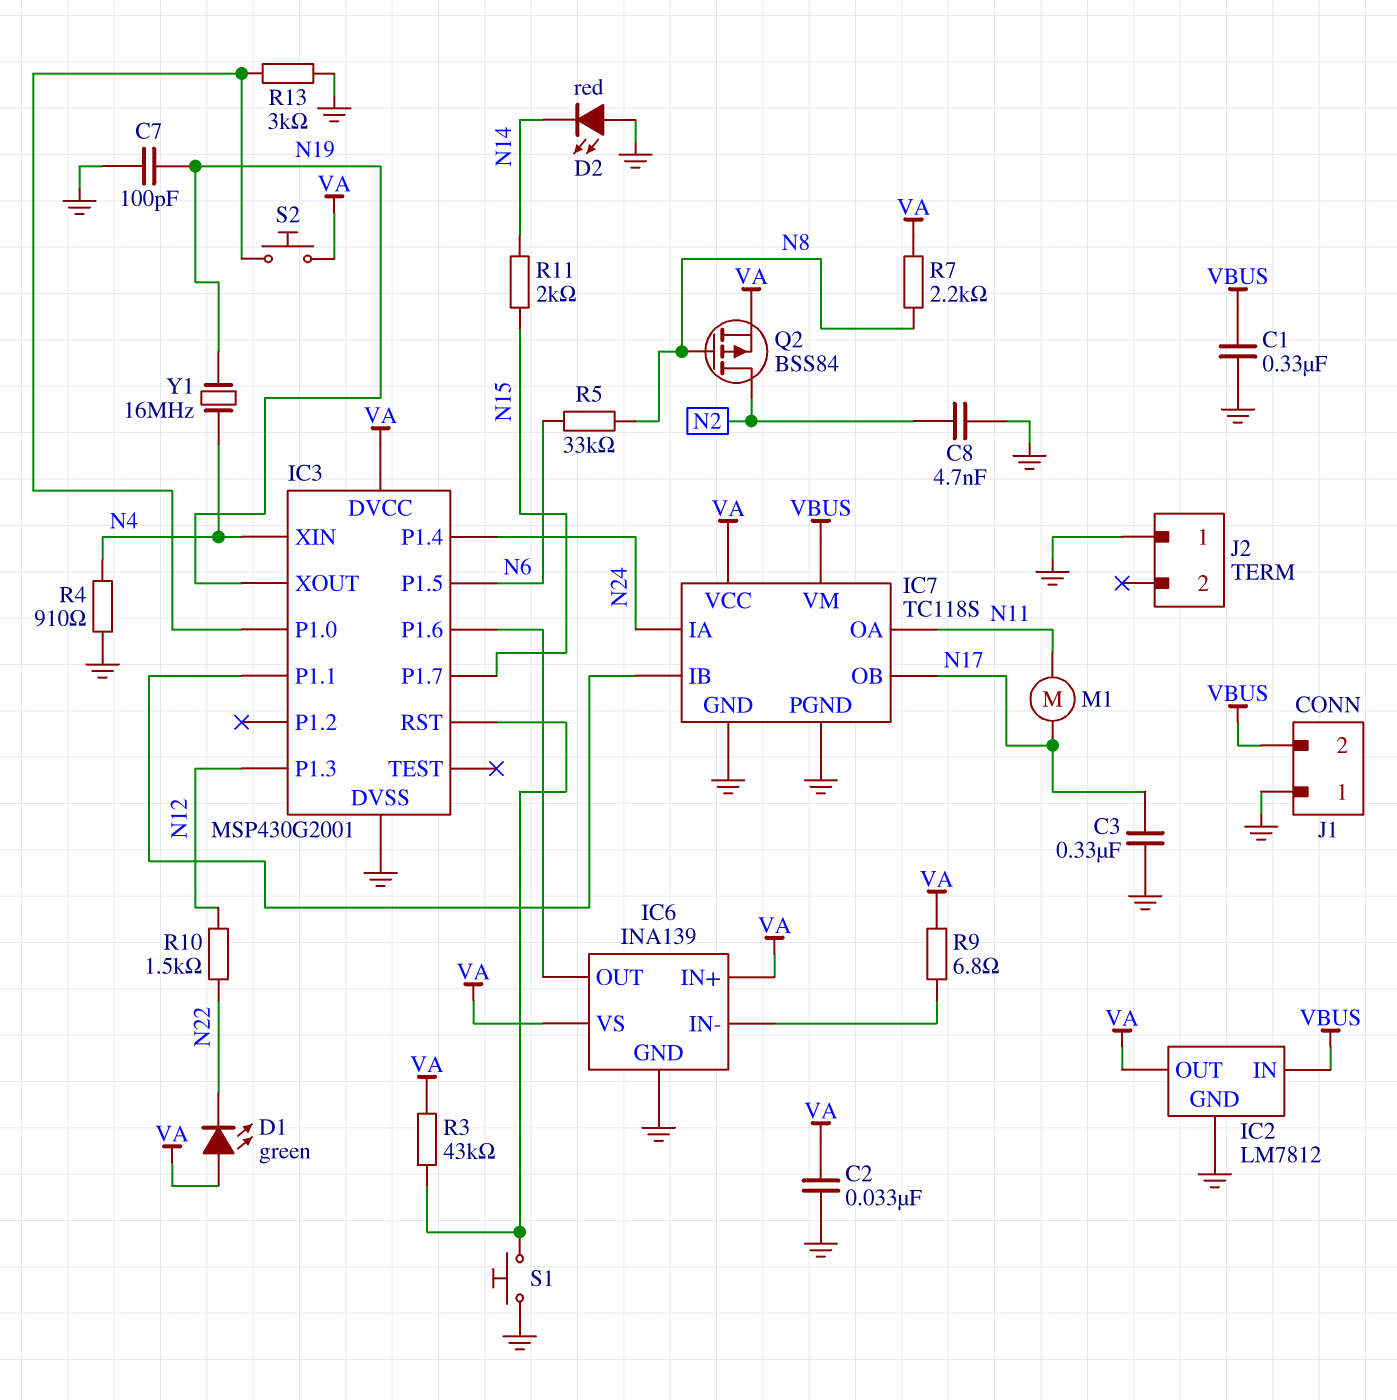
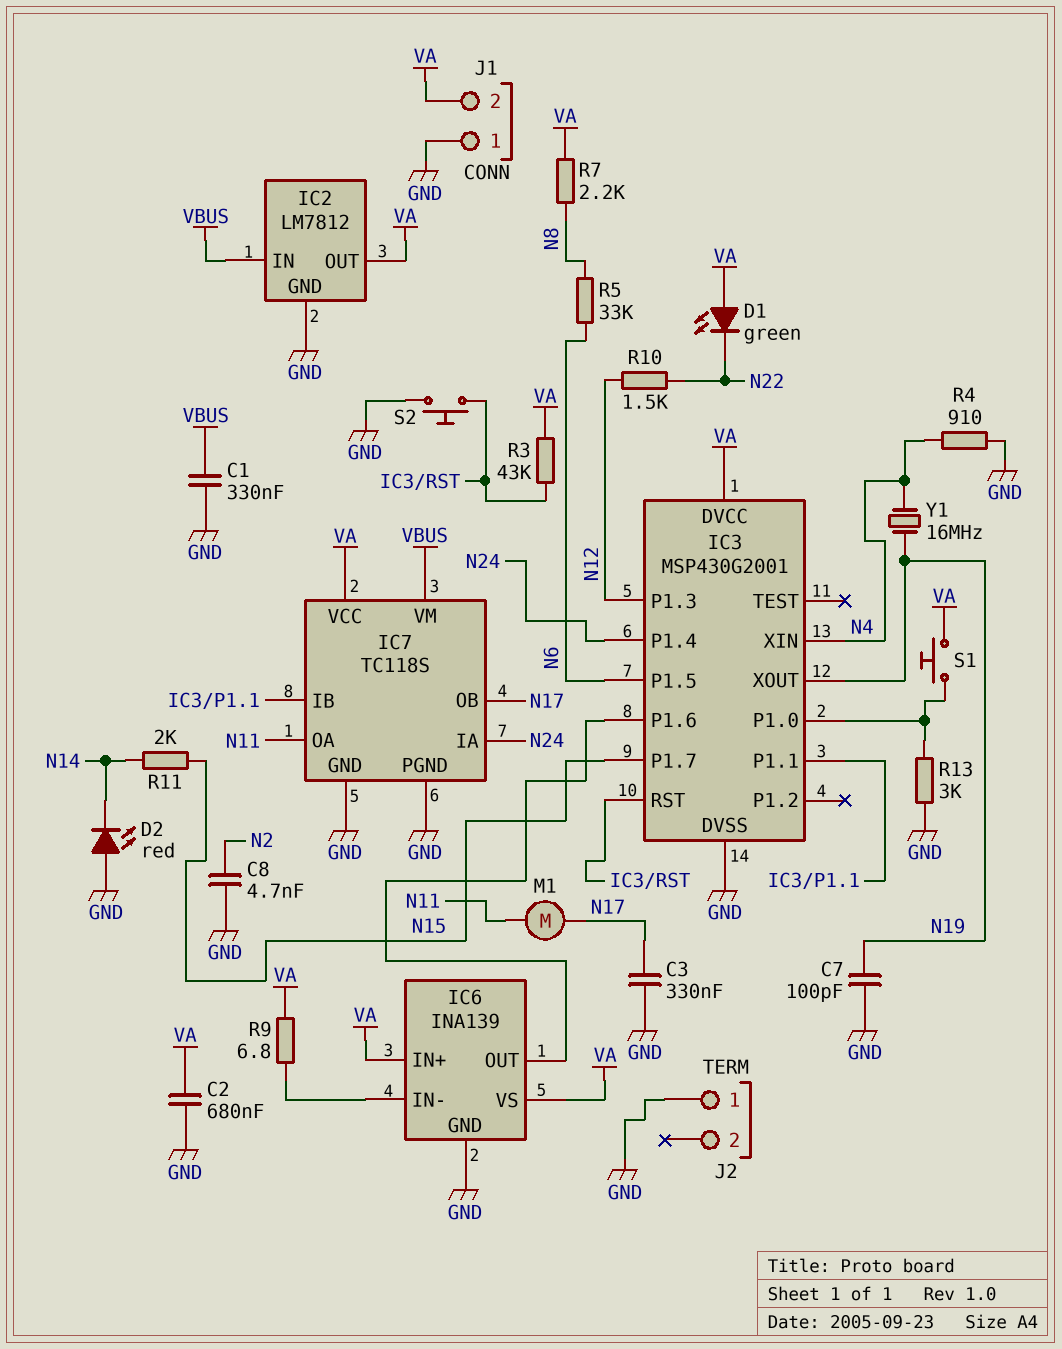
C2: 33nF (GND, VA) -> 680nF (GND, VA)
J1 pin 2: VBUS -> VA
Q2: PMOS BSS84 (G N8, D N2, S VA) -> none
S1: button (GND, IC3/RST) -> button (IC3/P1.0, VA)
S2: button (IC3/P1.0, VA) -> button (GND, IC3/RST)

